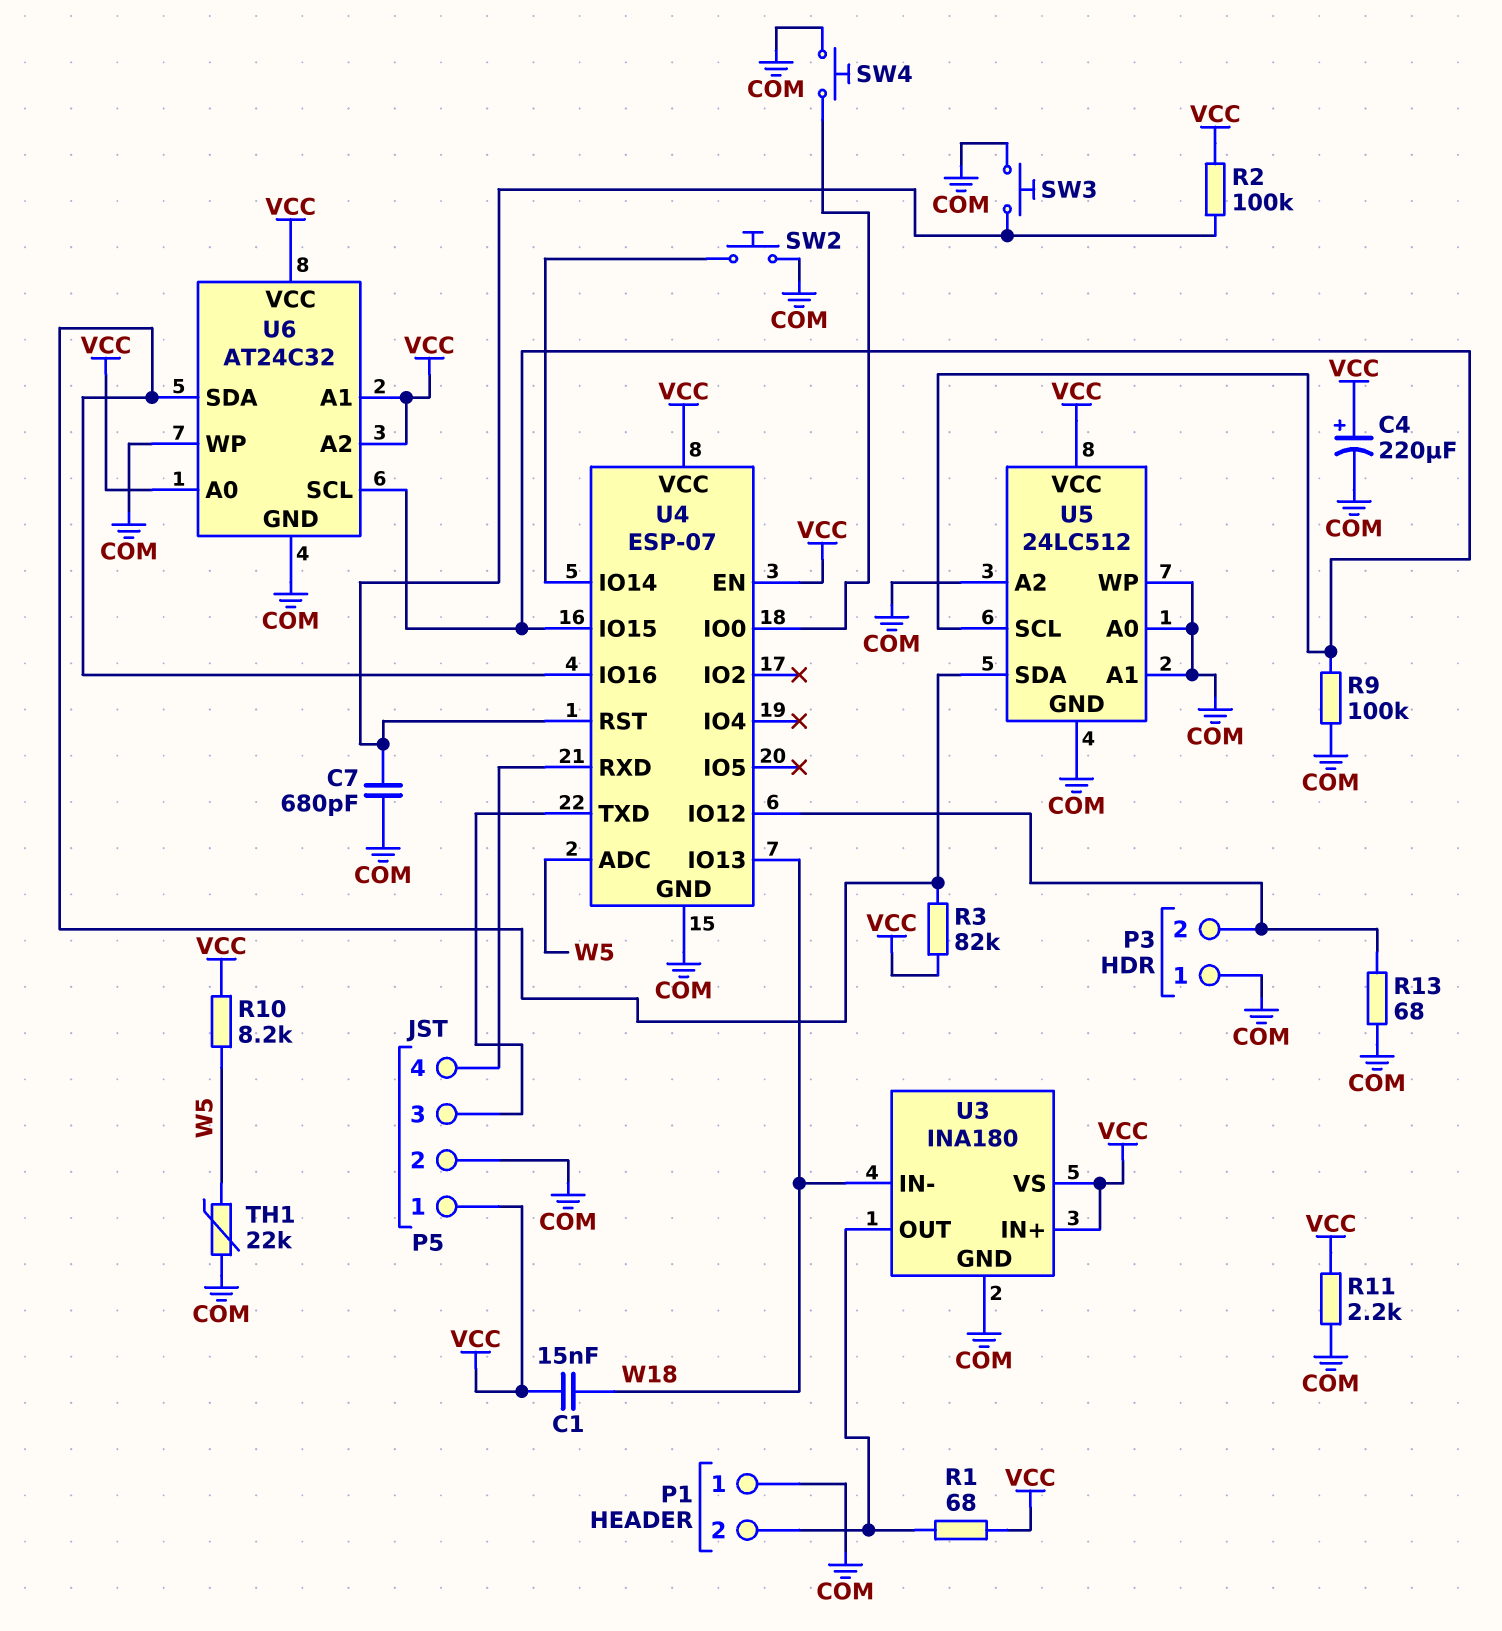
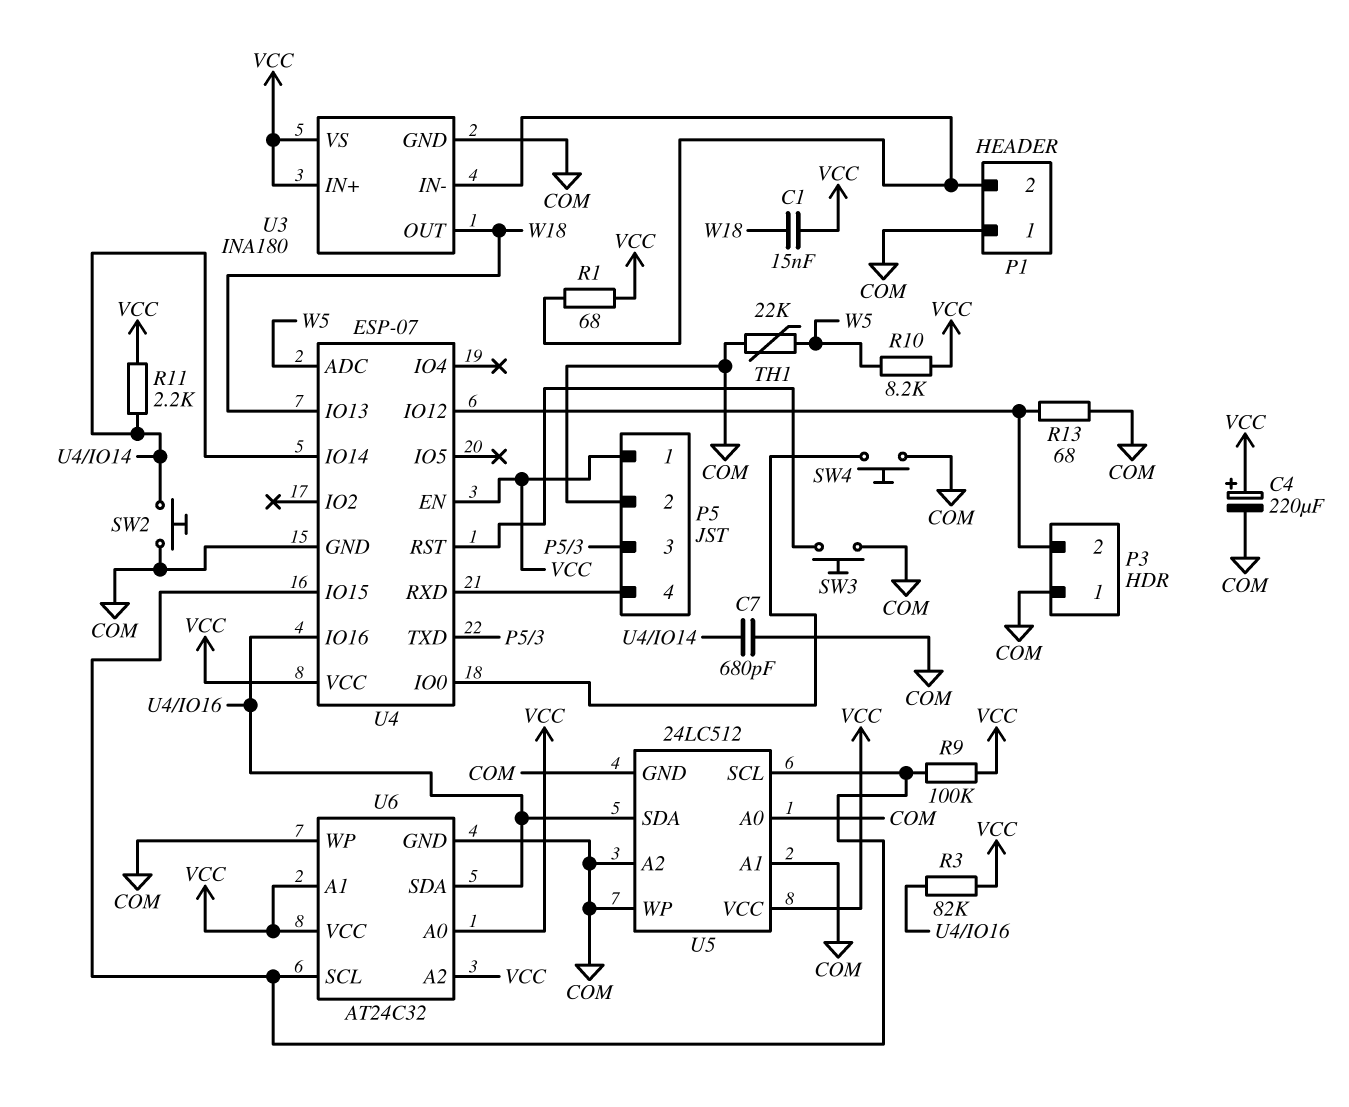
C7: 680pF (COM, U4/RST) -> 680pF (COM, U4/IO14)
R2: 100k (U4/RST, VCC) -> none
R9: 100k (COM, U4/IO15) -> 100k (U4/IO15, VCC)
R11: 2.2k (COM, VCC) -> 2.2k (U4/IO14, VCC)
U3 pin IN-: W18 -> P1/2
U3 pin OUT: P1/2 -> W18

